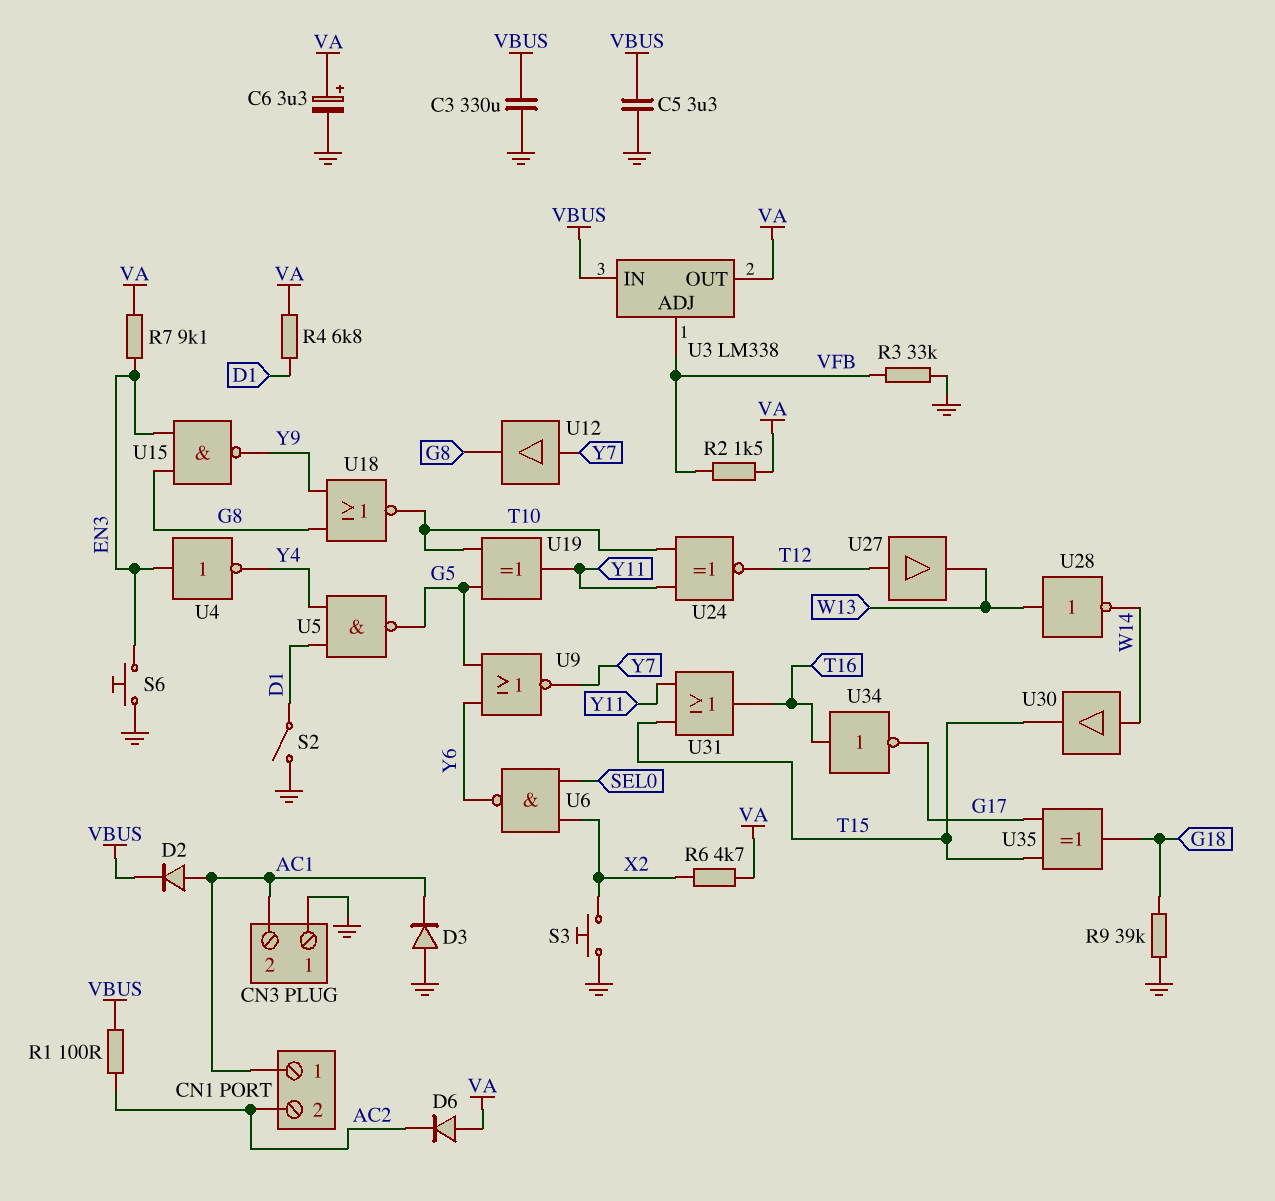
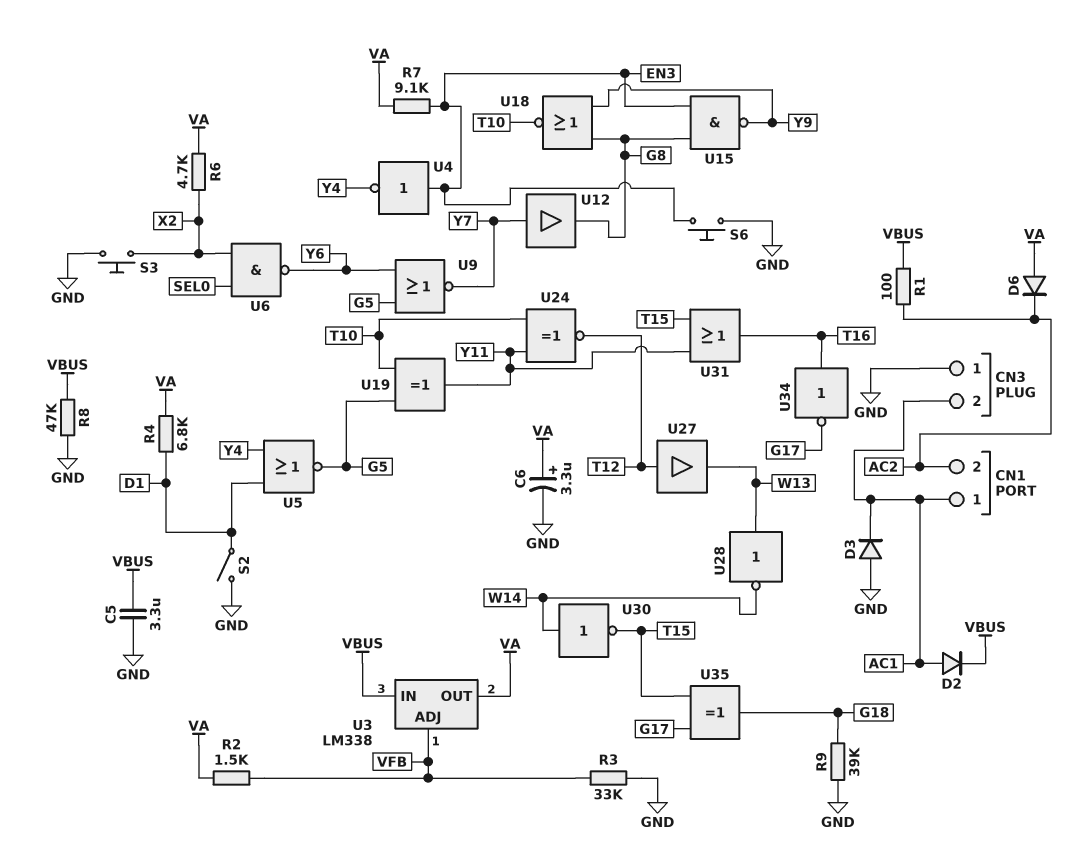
C3: 330uF (GND, VBUS) -> none
R8: none -> 47k (GND, VBUS)
U5: NAND (in D1, in Y4, out G5) -> NOR (in D1, in Y4, out G5)
U30: buffer (in W14, out T15) -> NOT (in W14, out T15)

